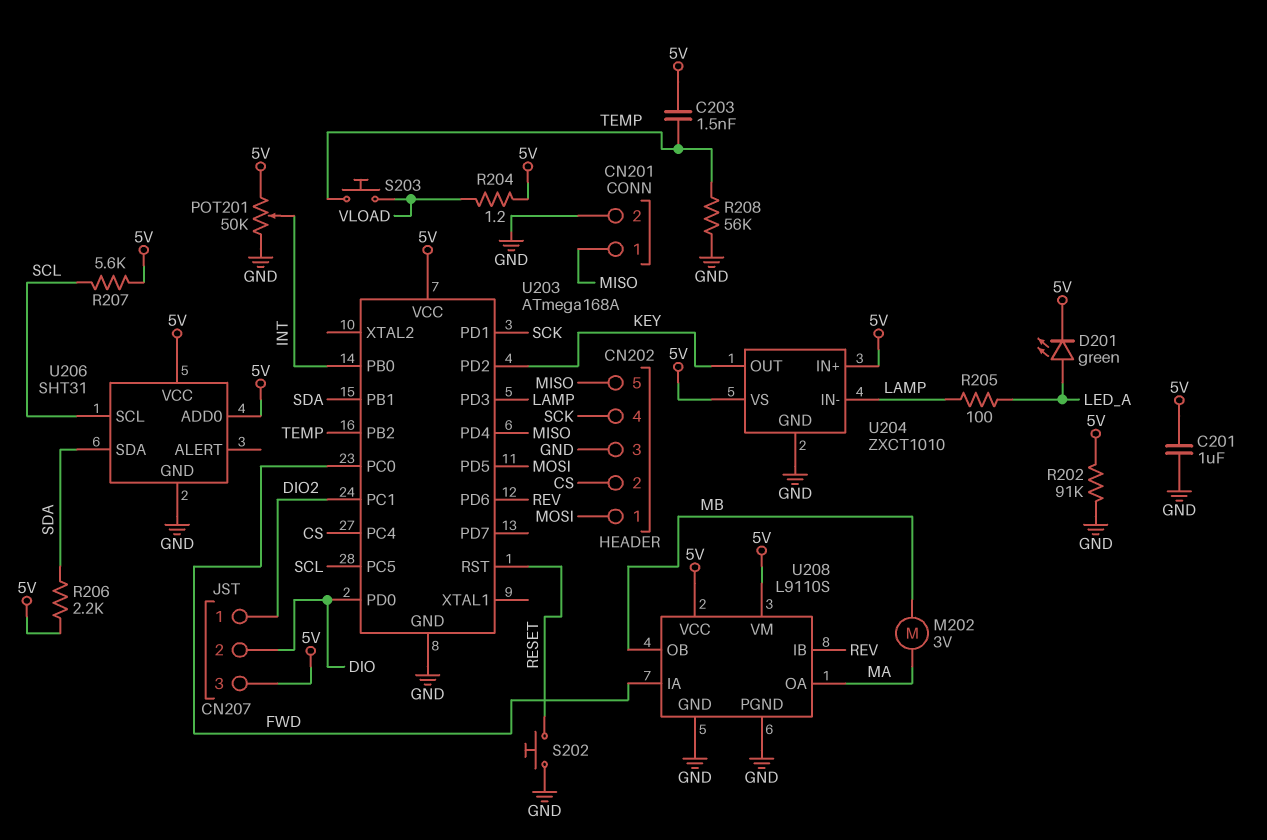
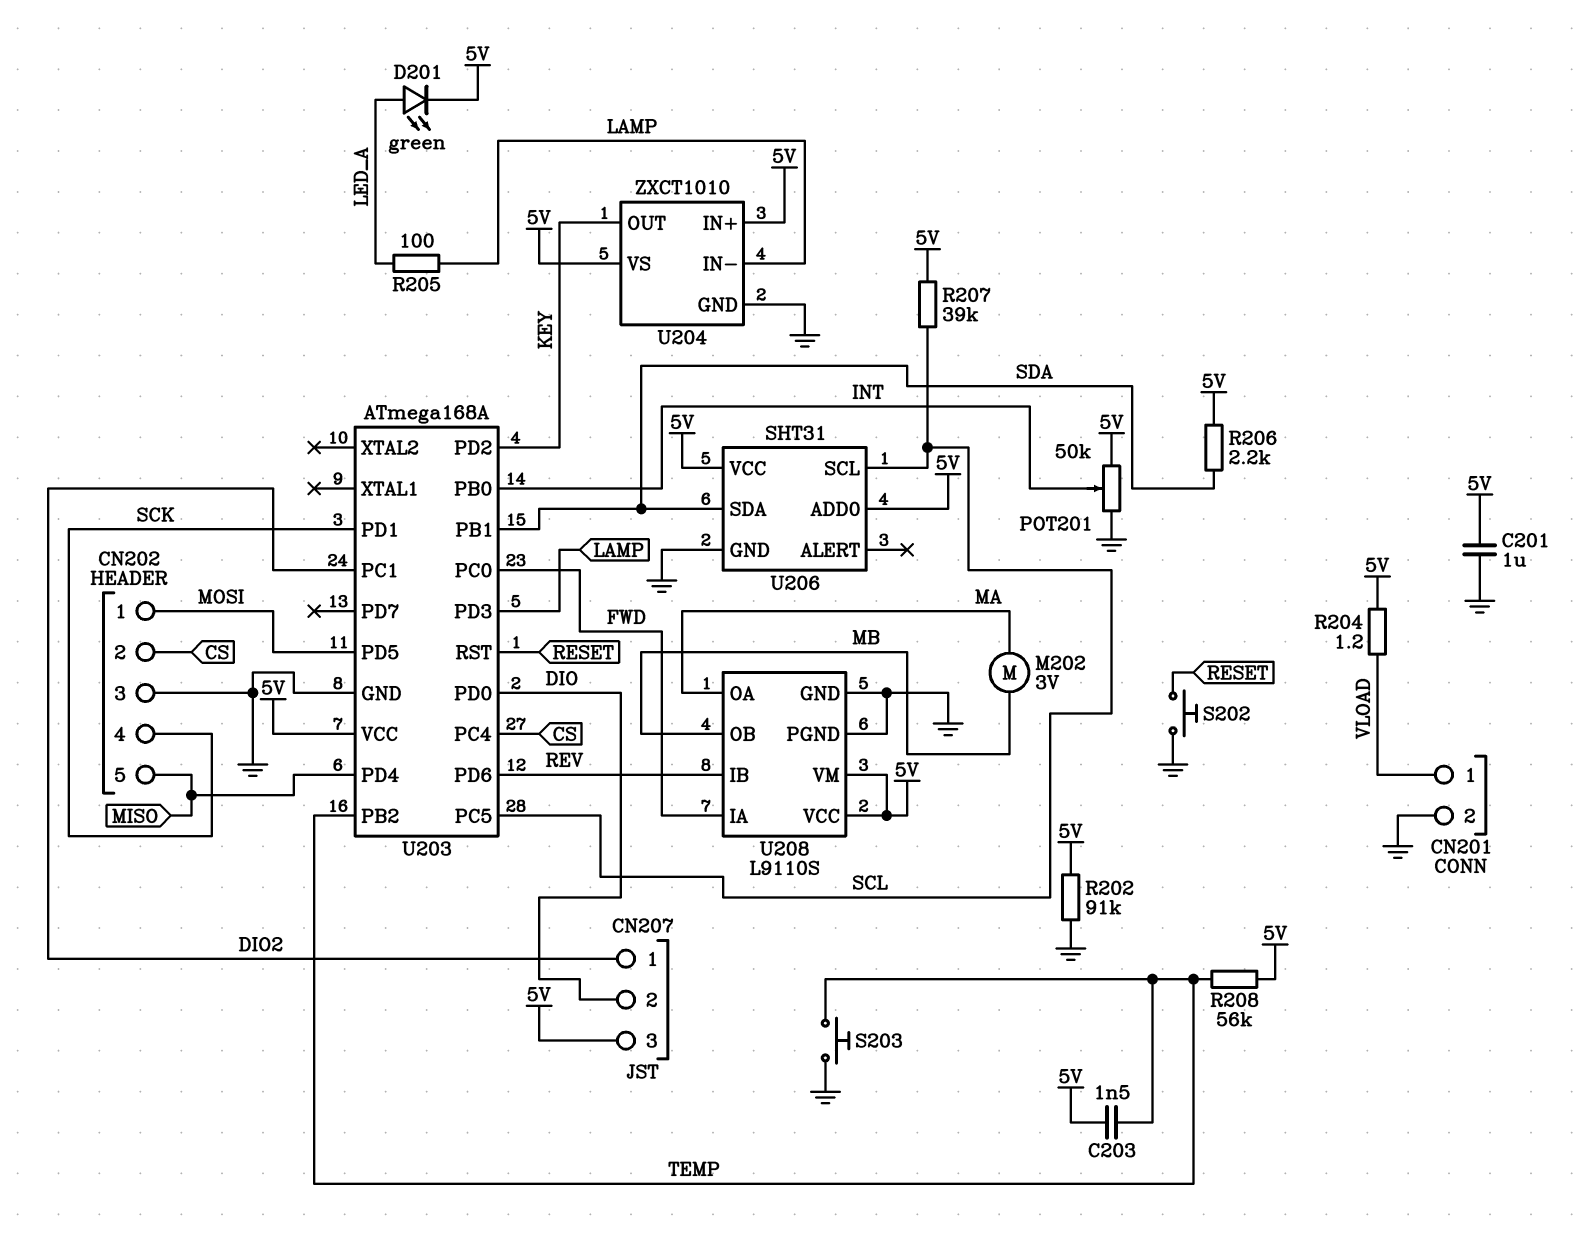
CN201 pin 1: MISO -> VLOAD
R207: 5.6k (5V, SCL) -> 39k (5V, SCL)
R208: 56k (GND, TEMP) -> 56k (5V, TEMP)
S203: button (TEMP, VLOAD) -> button (GND, TEMP)

